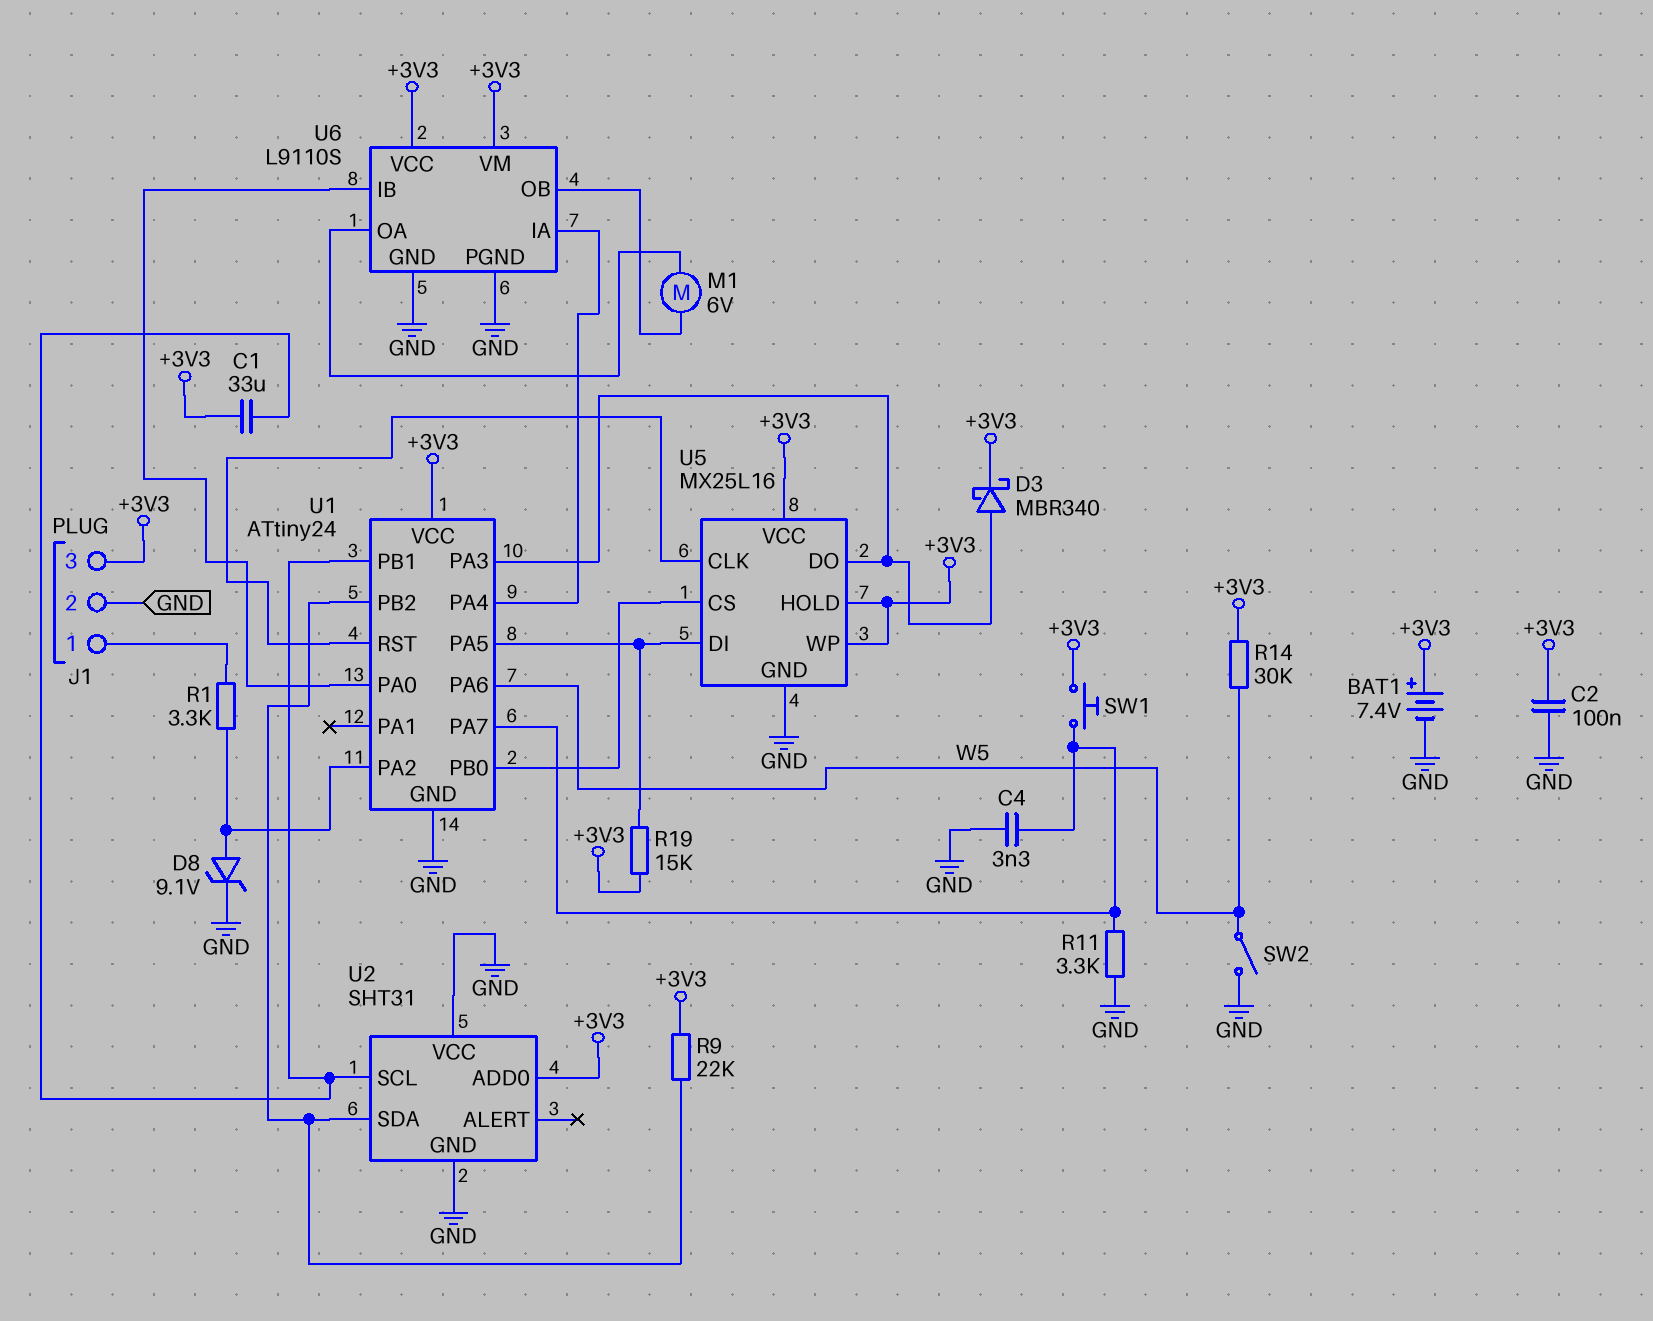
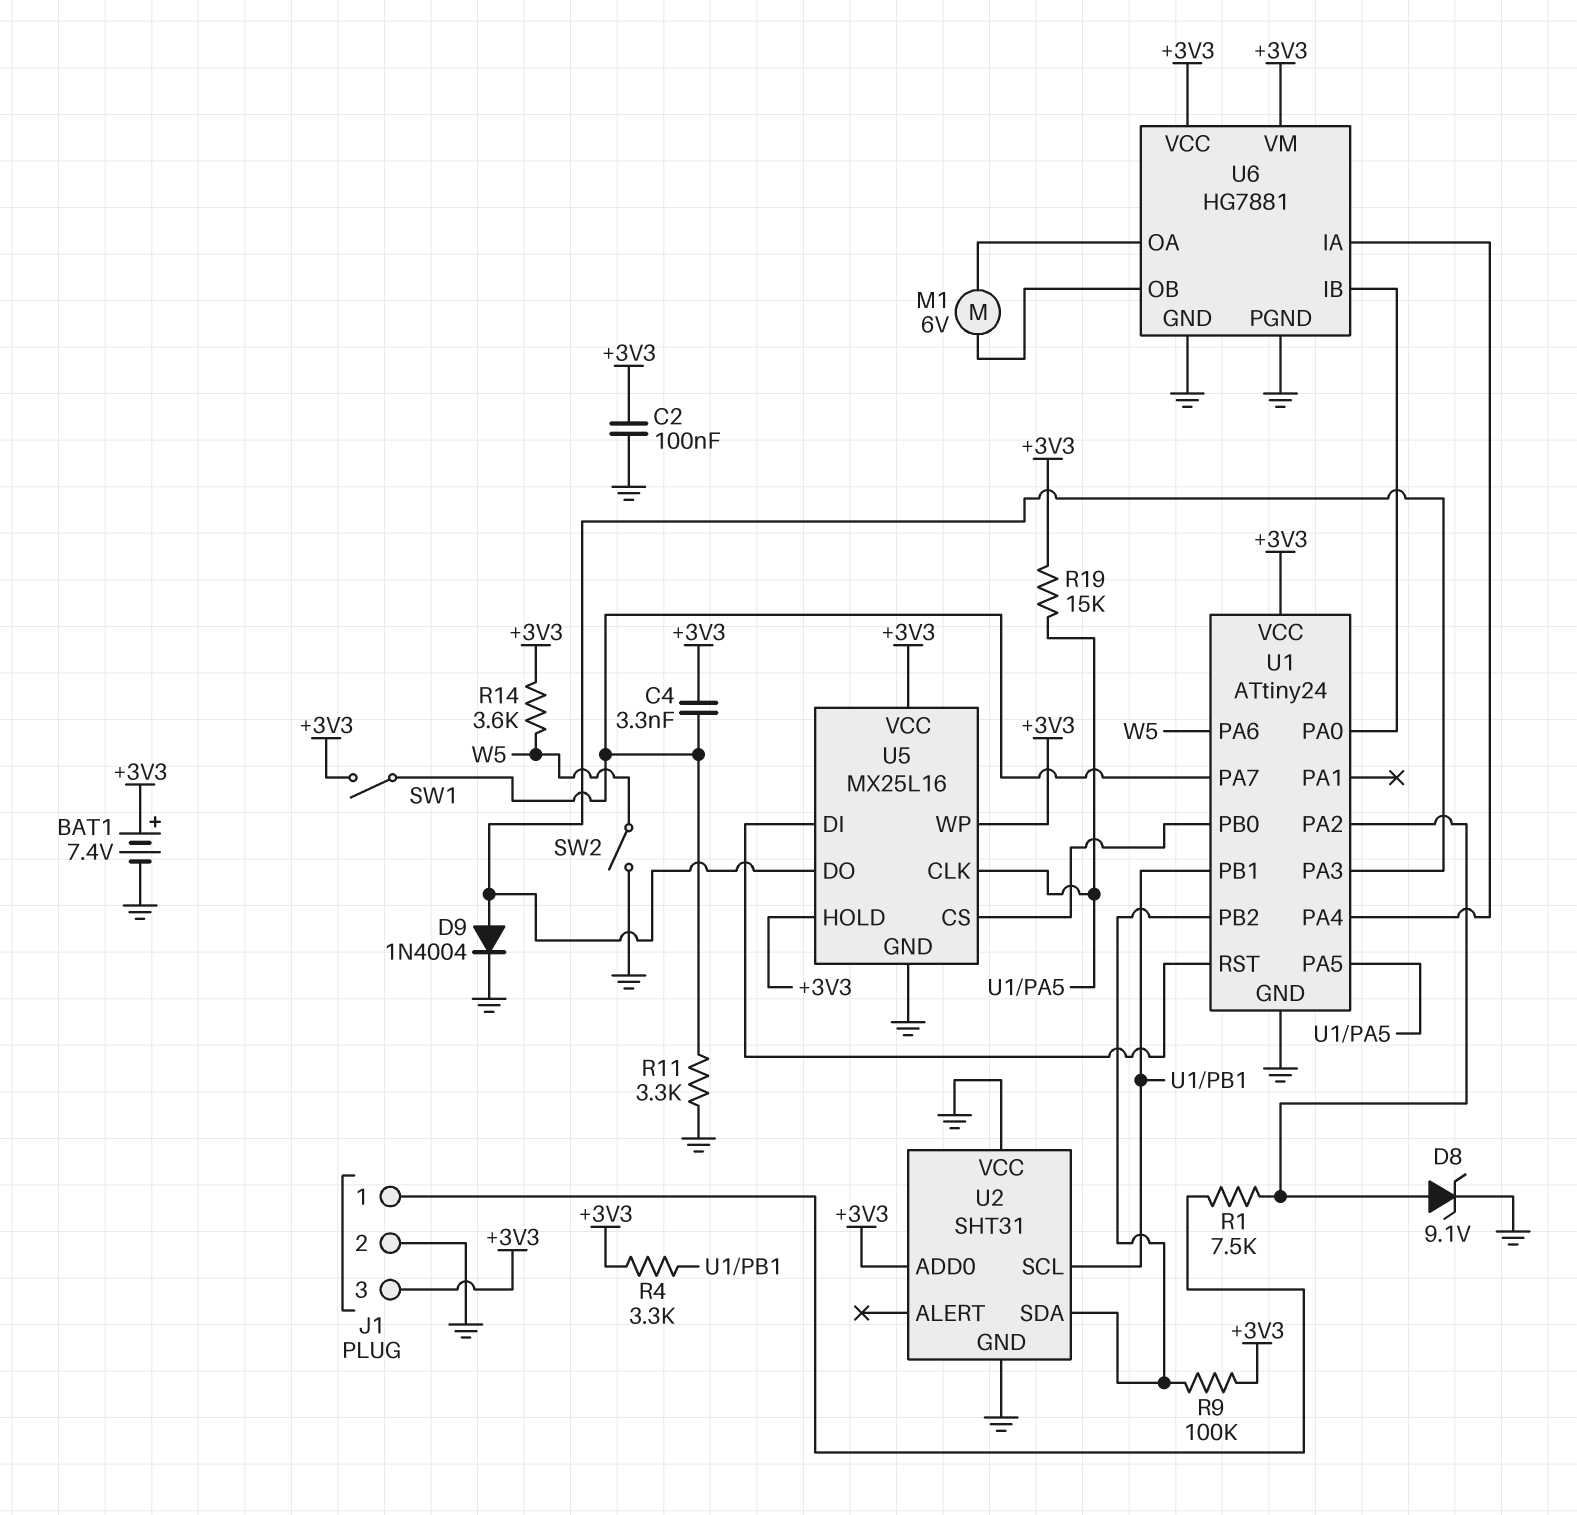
C1: 33uF (+3V3, U1/PB1) -> none
C4: 3.3nF (GND, U1/PA7) -> 3.3nF (+3V3, U1/PA7)
D3: schottky MBR340 (A U1/PA3, K +3V3) -> none
D9: none -> diode 1N4004 (A U1/PA3, K GND)
R1: 3.3k (J1/1, U1/PA2) -> 7.5k (J1/1, U1/PA2)
R4: none -> 3.3k (+3V3, U1/PB1)
R9: 22k (+3V3, U1/PB2) -> 100k (+3V3, U1/PB2)
R14: 30k (+3V3, W5) -> 3.6k (+3V3, W5)
SW1: button (+3V3, U1/PA7) -> switch (+3V3, U1/PA7)
U5 pin CLK: U1/RST -> U1/PA5
U5 pin DI: U1/PA5 -> U1/RST
U6: L9110S -> HG7881

